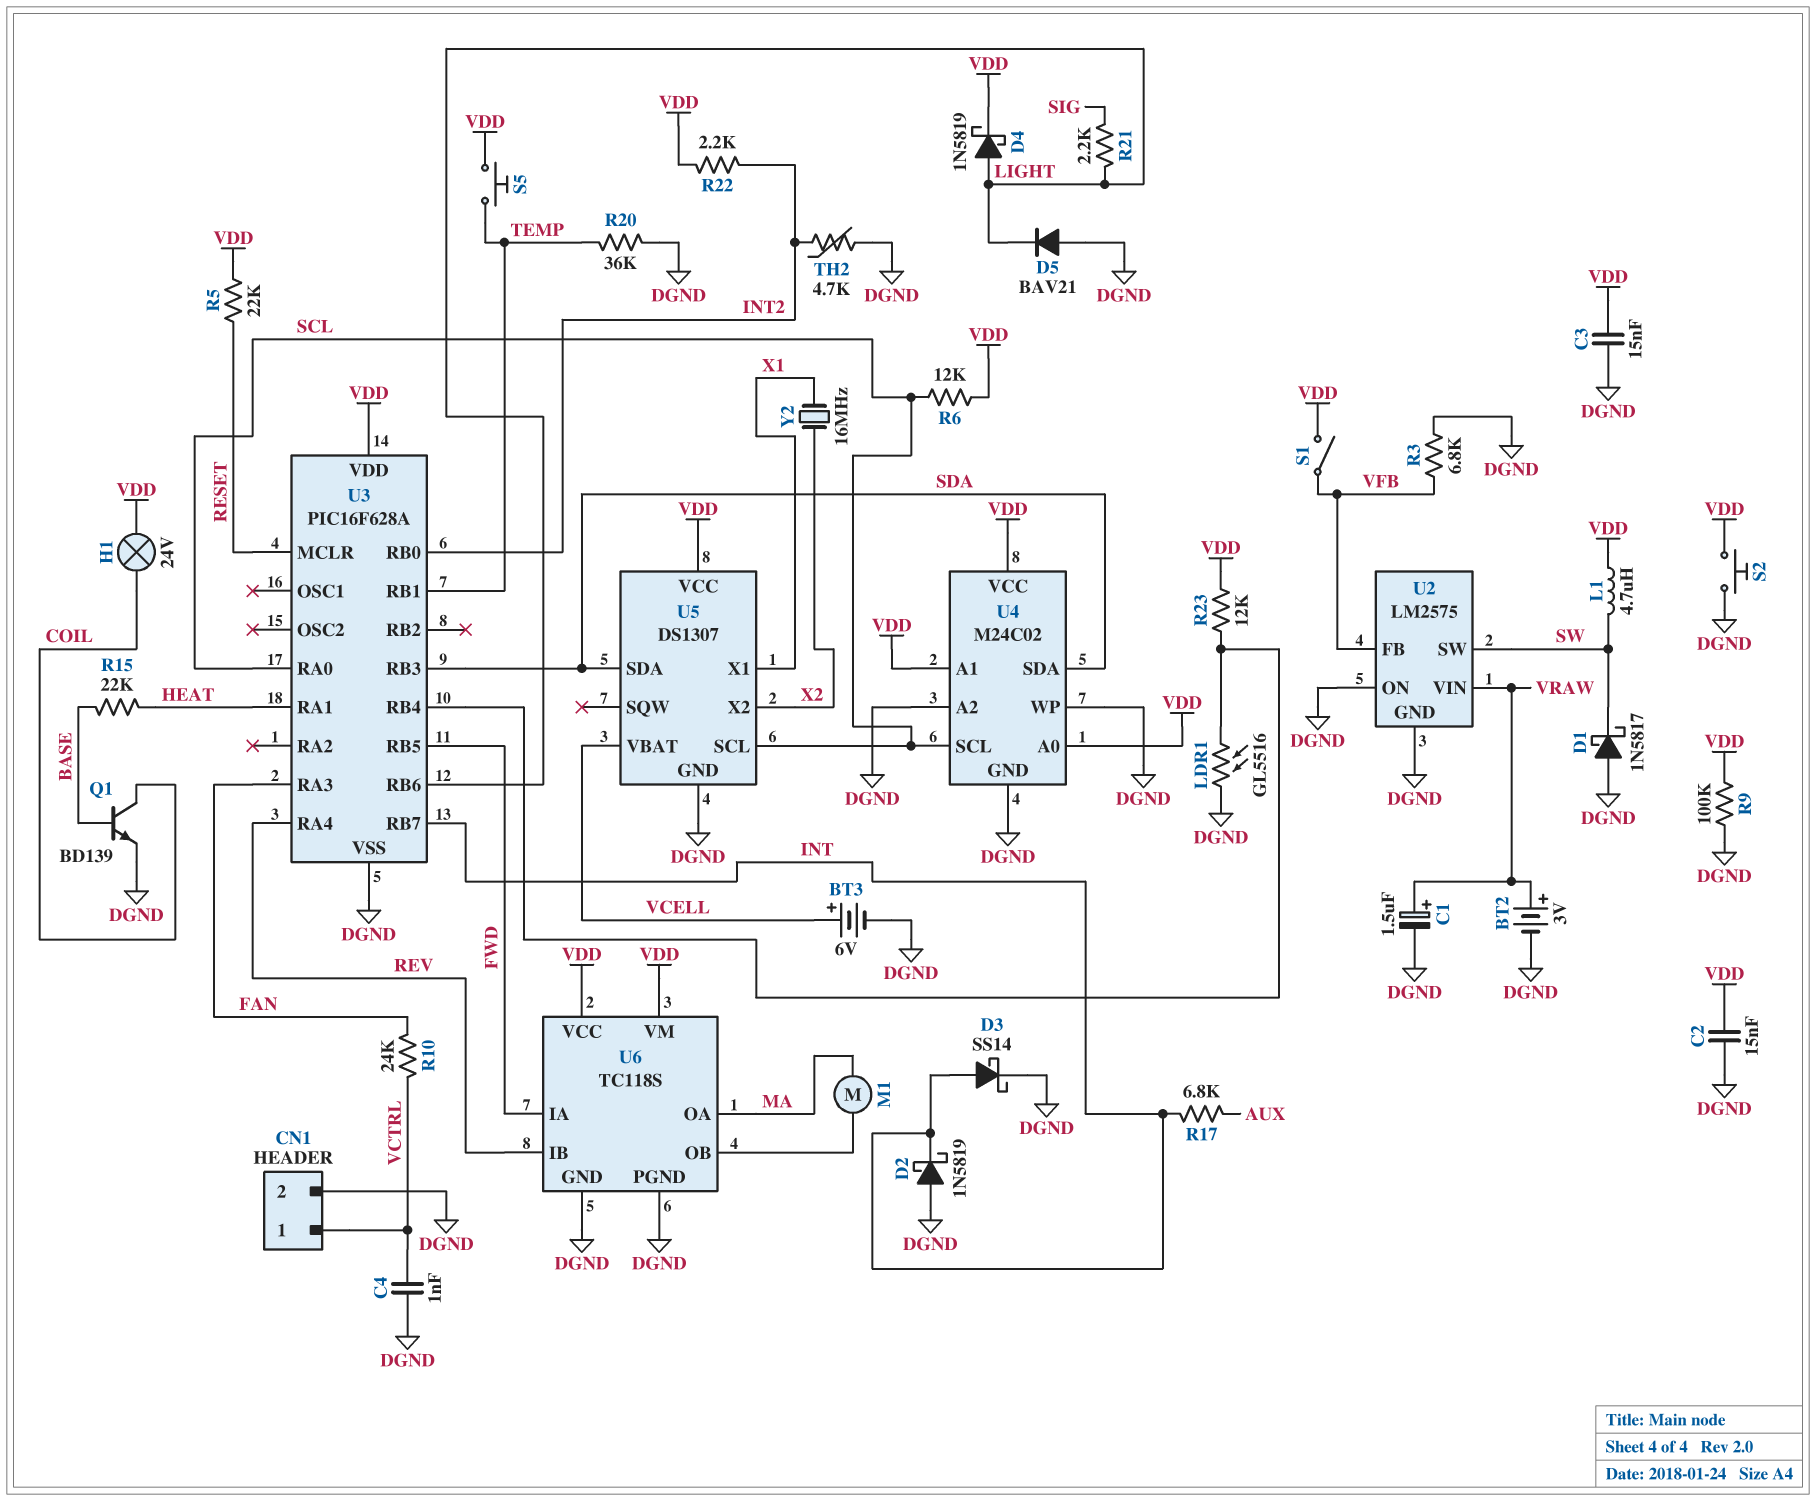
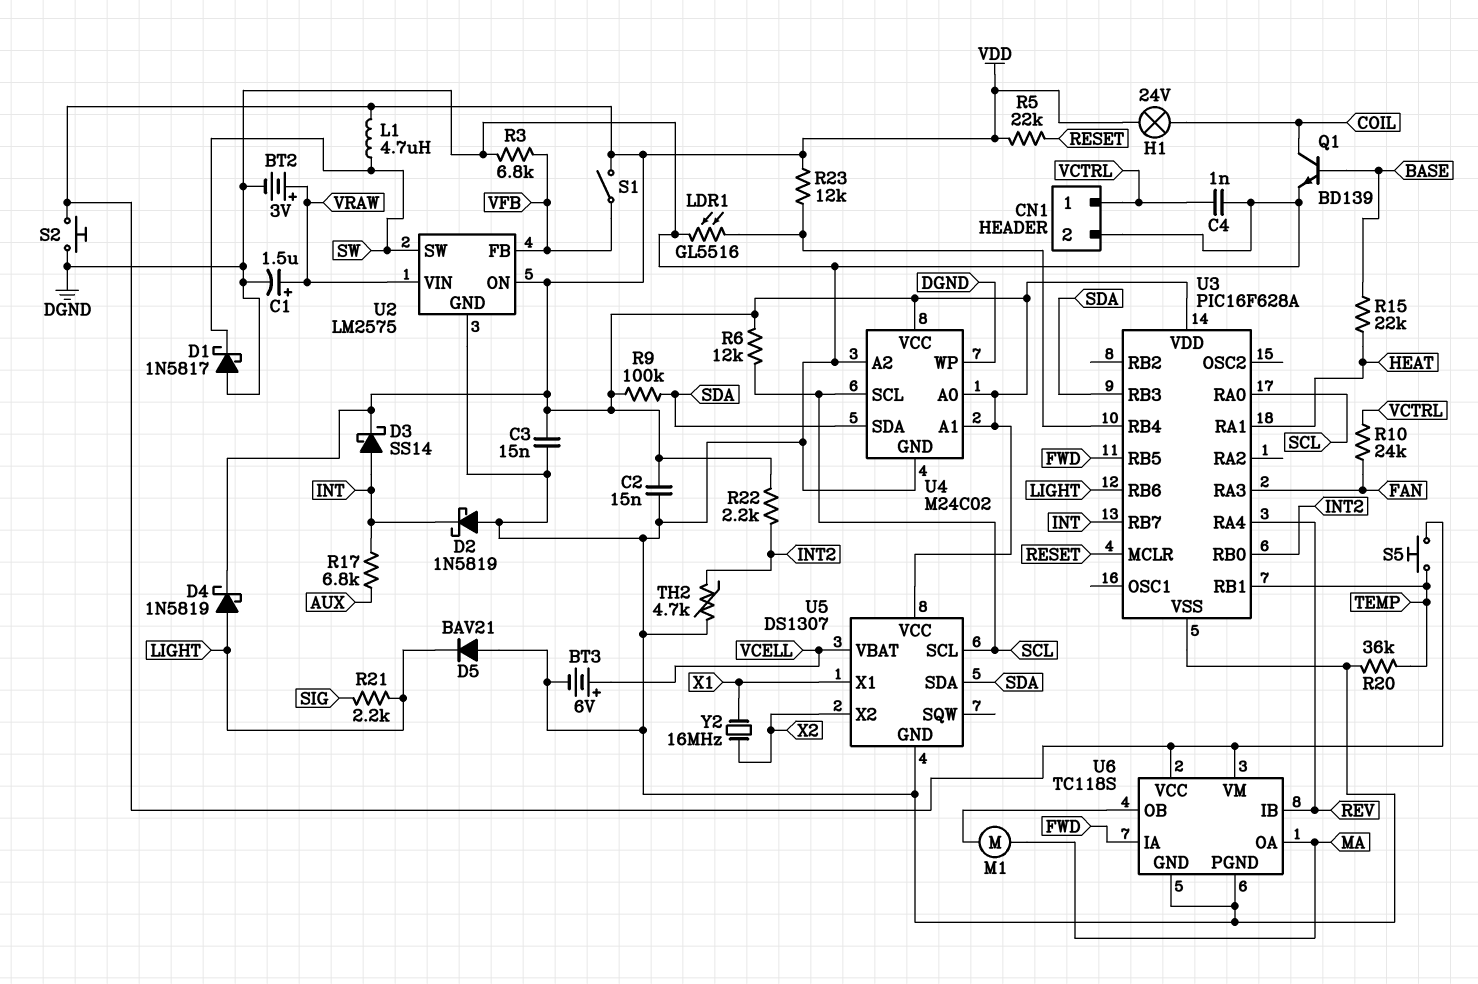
D3: schottky SS14 (A INT, K DGND) -> schottky SS14 (A INT, K VDD)
R9: 100k (DGND, VDD) -> 100k (SDA, VDD)
U2 pin ON: DGND -> VDD

